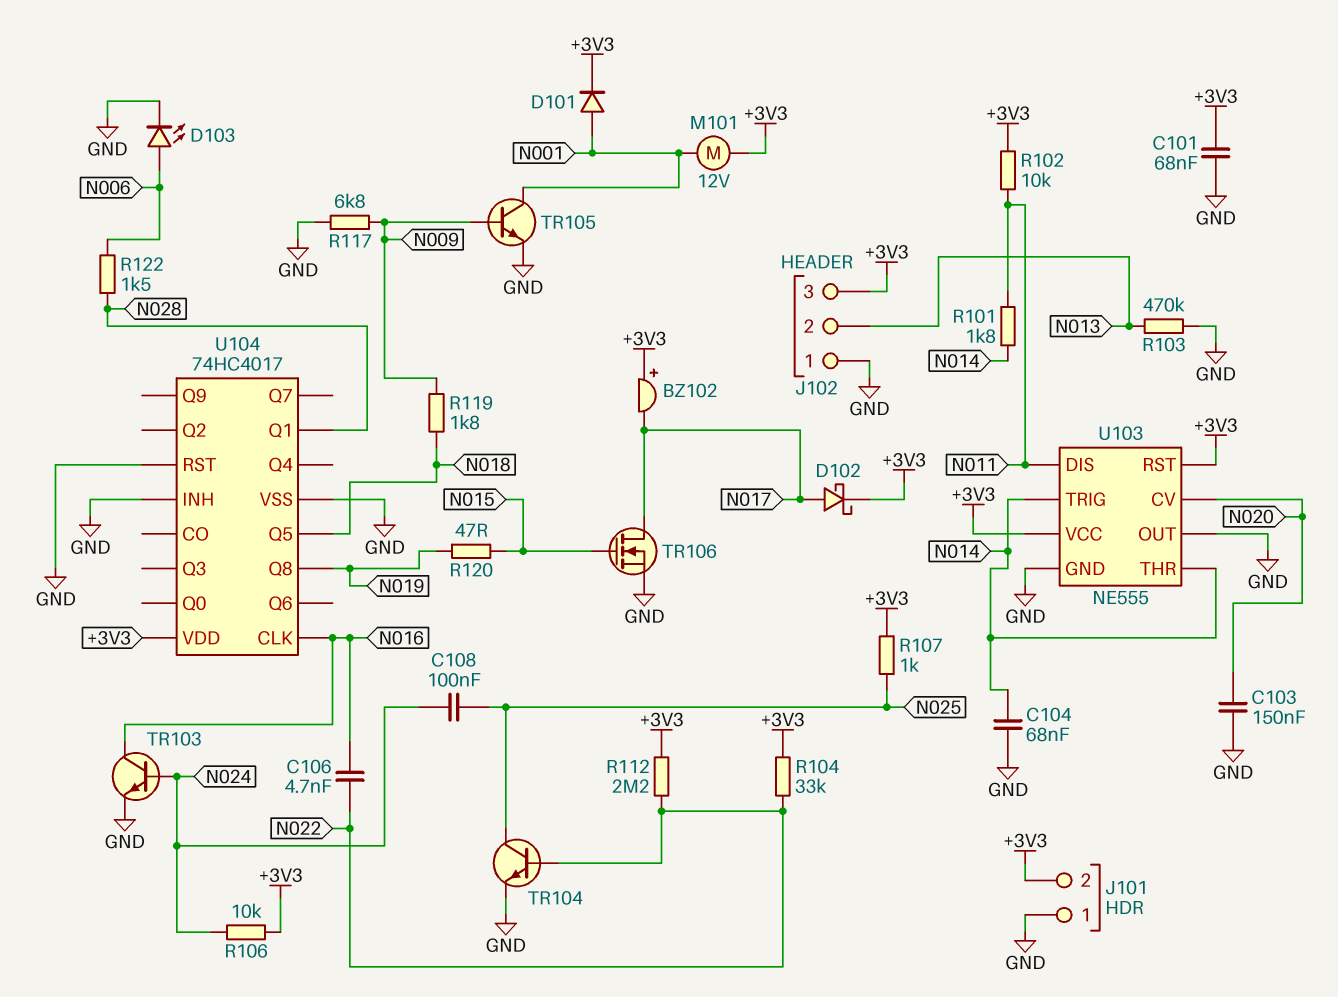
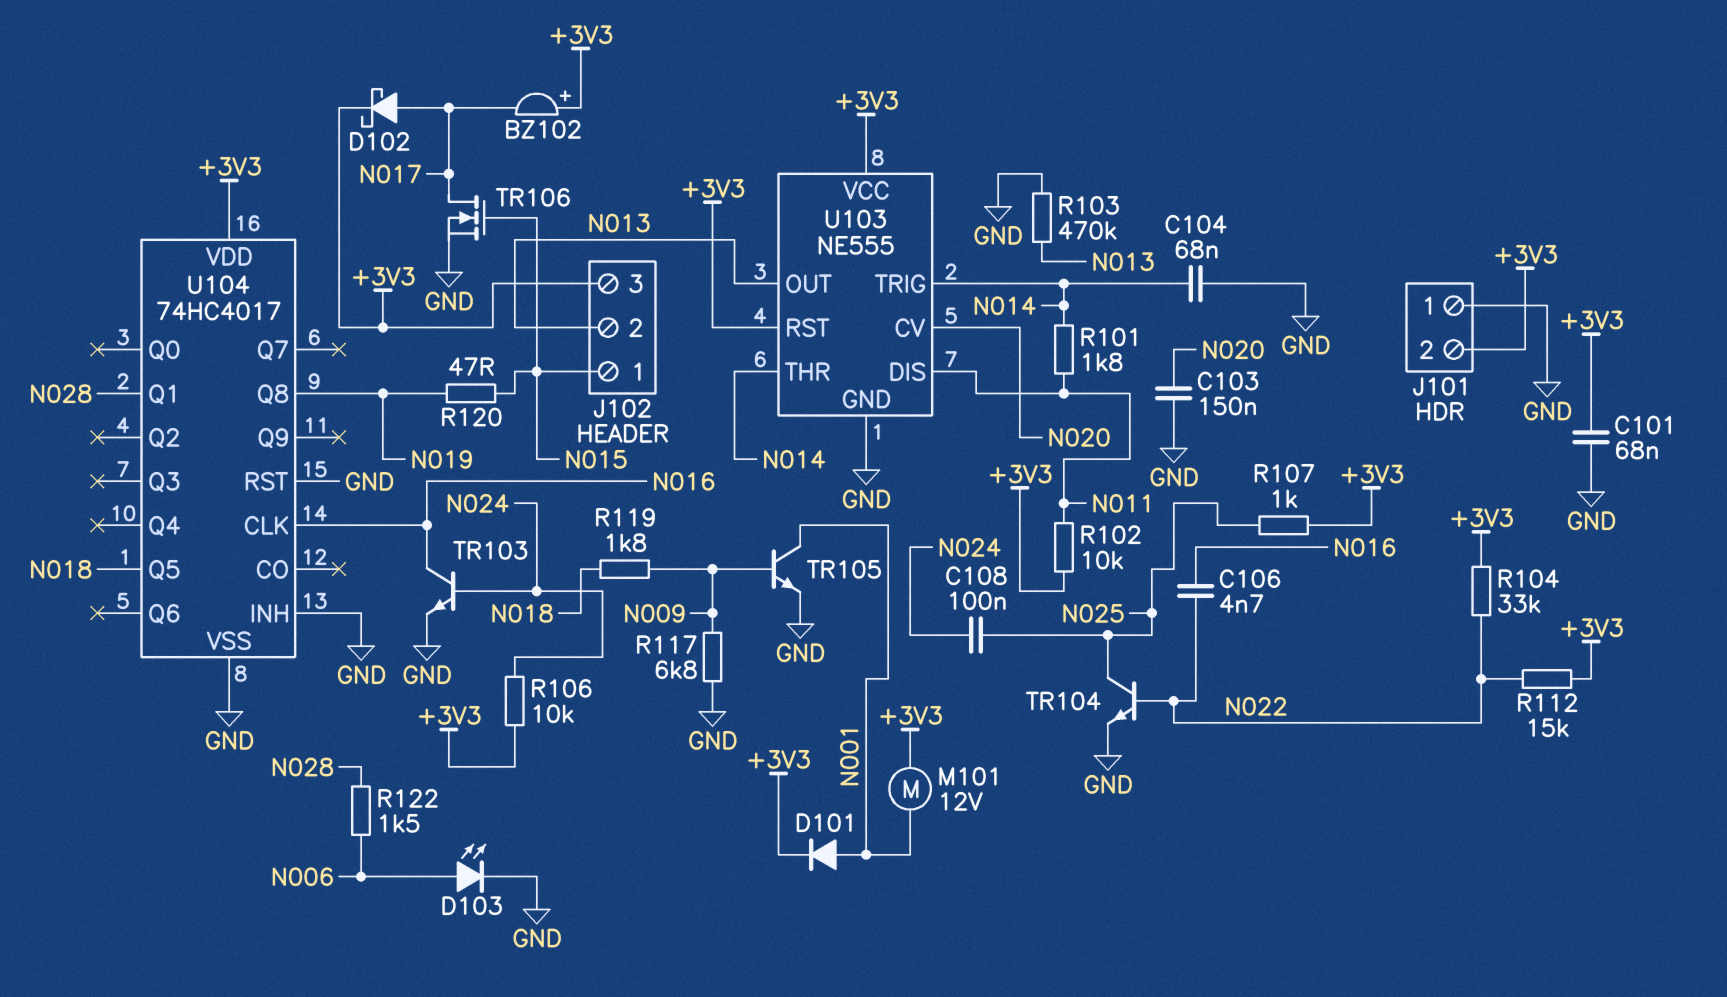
J102 pin 1: GND -> N015
R112: 2.2M (+3V3, N022) -> 15k (+3V3, N022)
U103 pin OUT: GND -> N013

